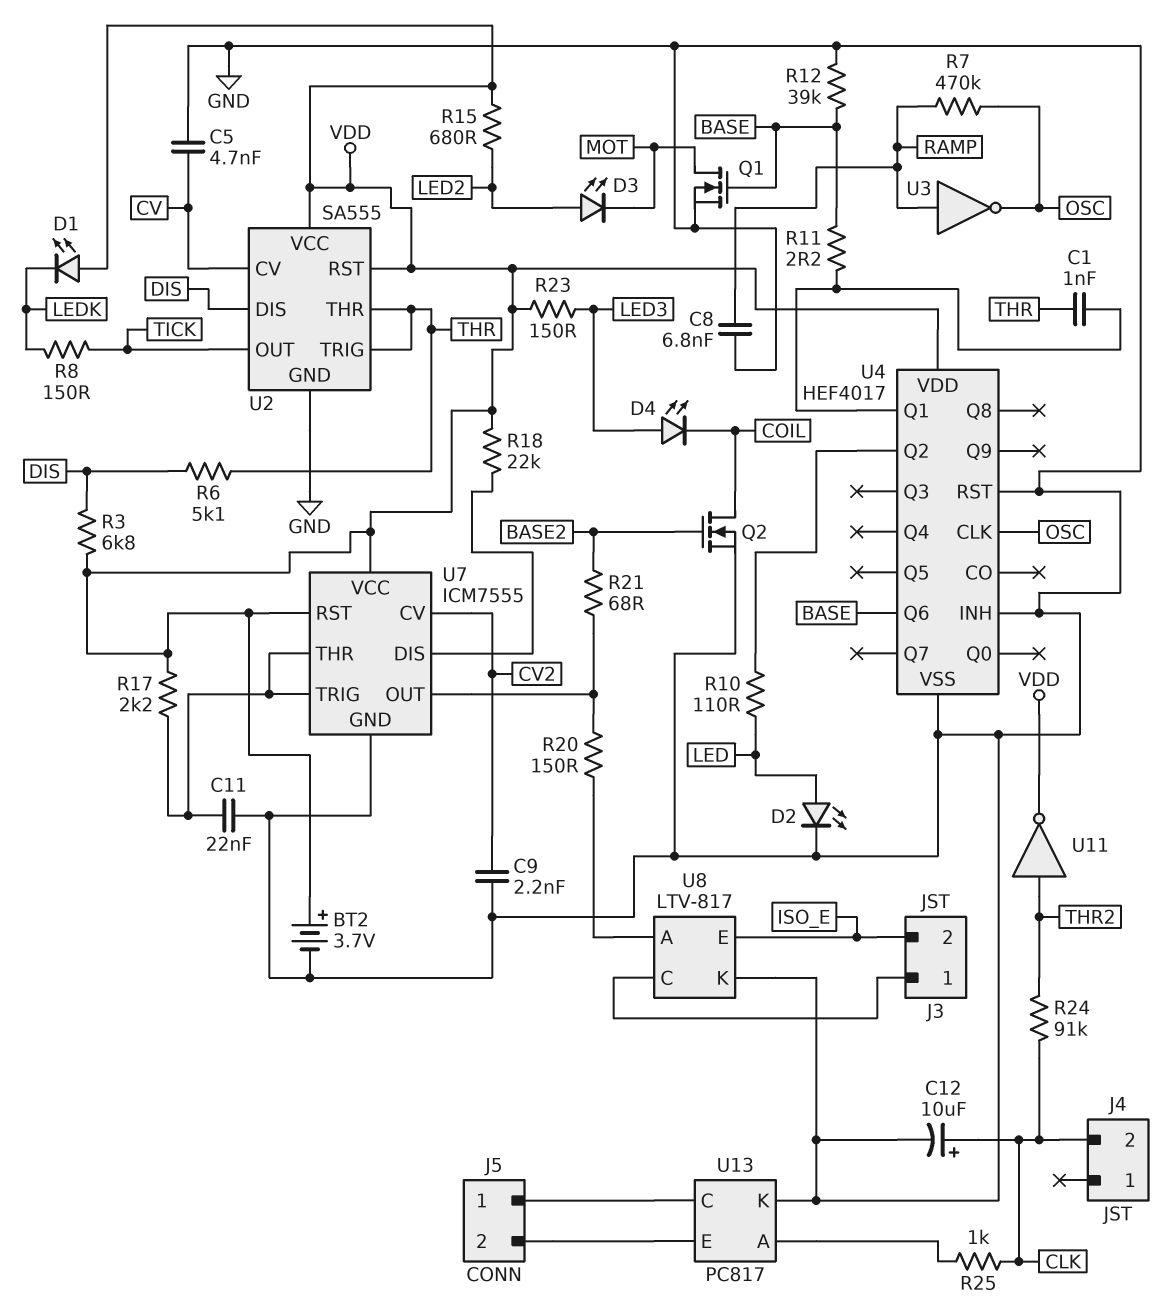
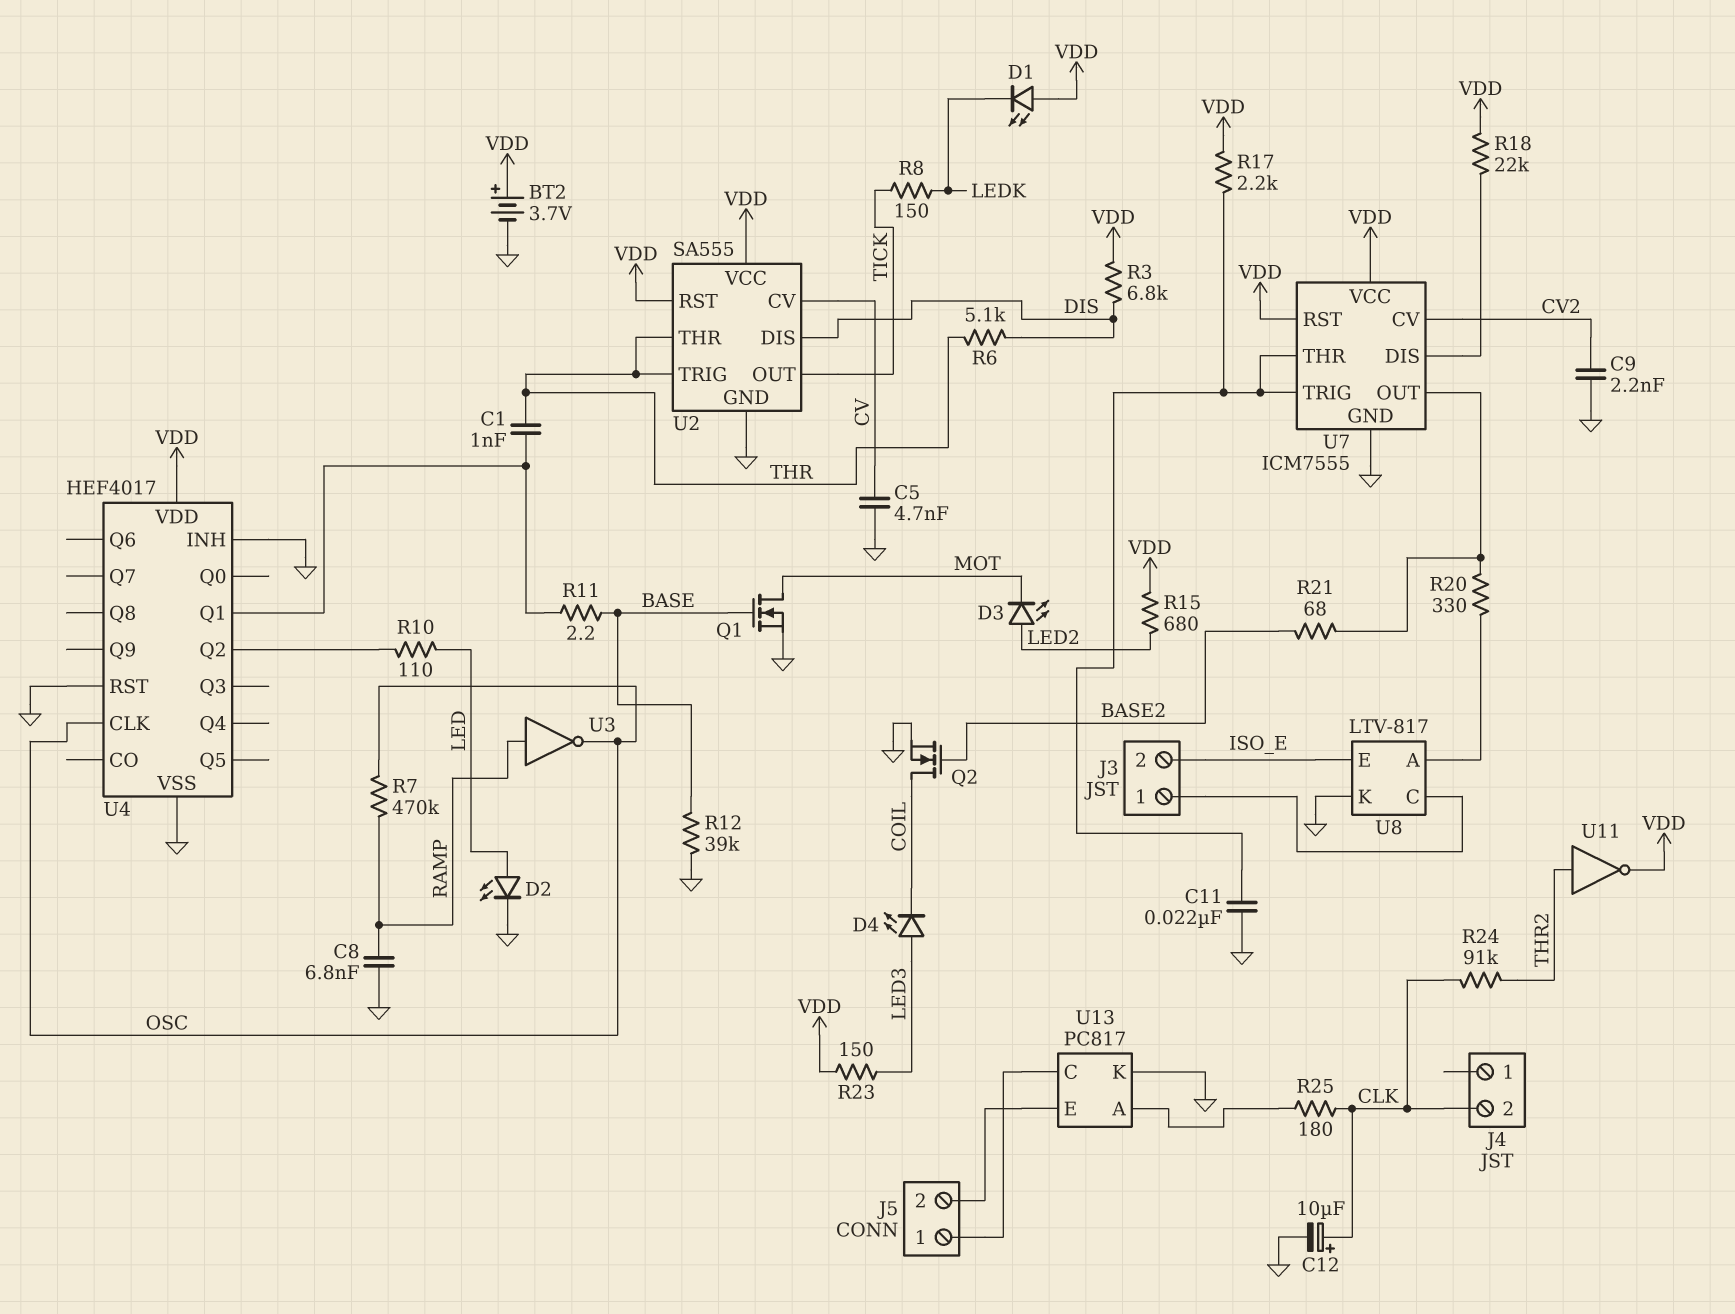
R20: 150 (U7/OUT, U8/A) -> 330 (U7/OUT, U8/A)
R25: 1k (CLK, U13/A) -> 180 (CLK, U13/A)
U4 pin Q6: BASE -> none

